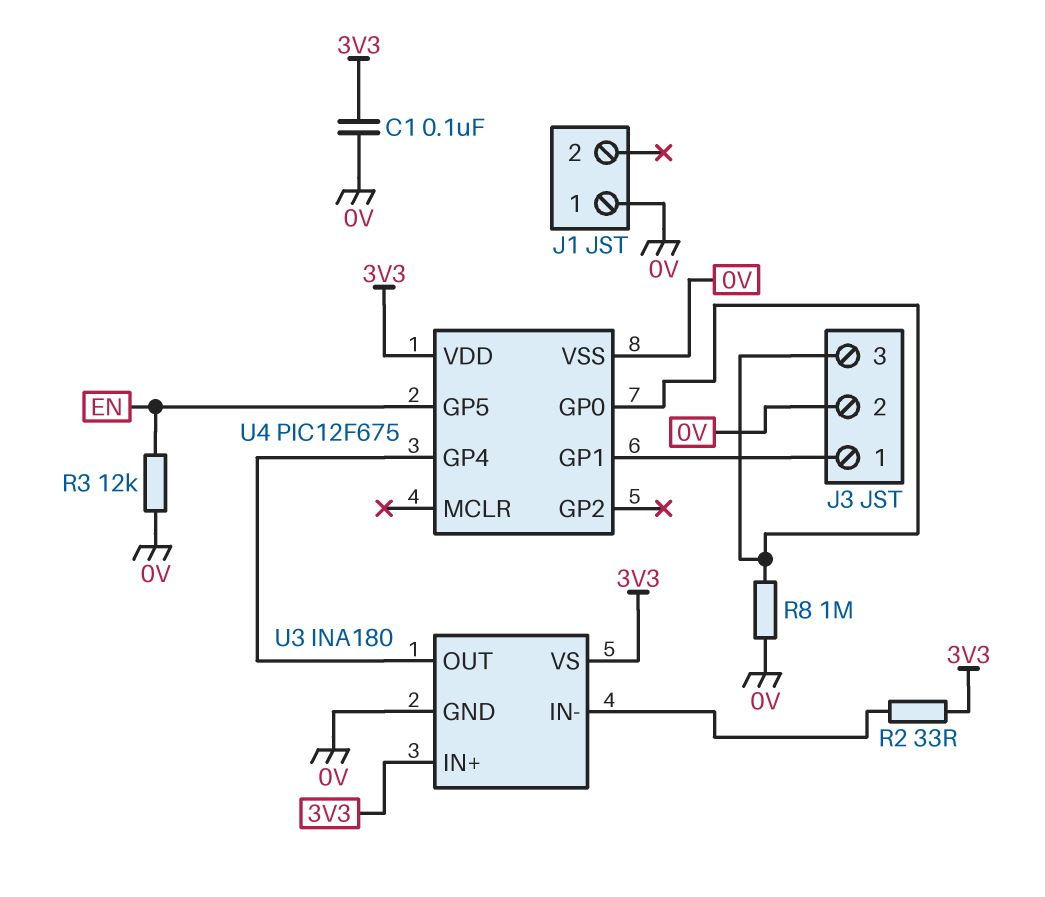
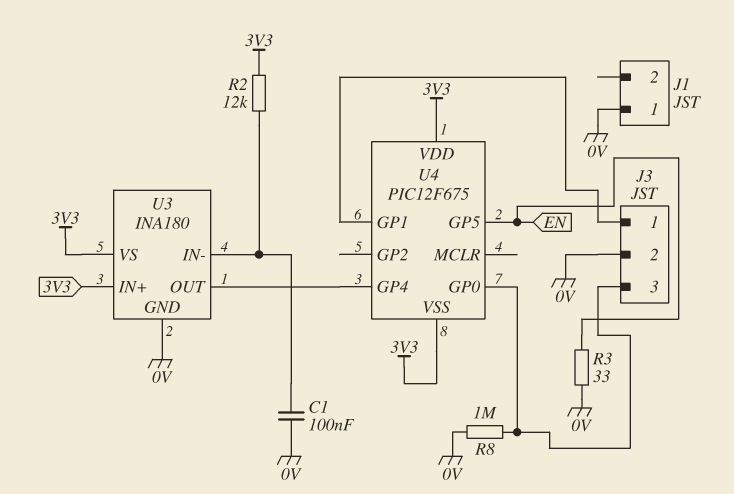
C1: 100nF (0V, 3V3) -> 100nF (0V, U3/IN-)
R2: 33 (3V3, U3/IN-) -> 12k (3V3, U3/IN-)
R3: 12k (0V, EN) -> 33 (0V, EN)
U4 pin VSS: 0V -> 3V3

